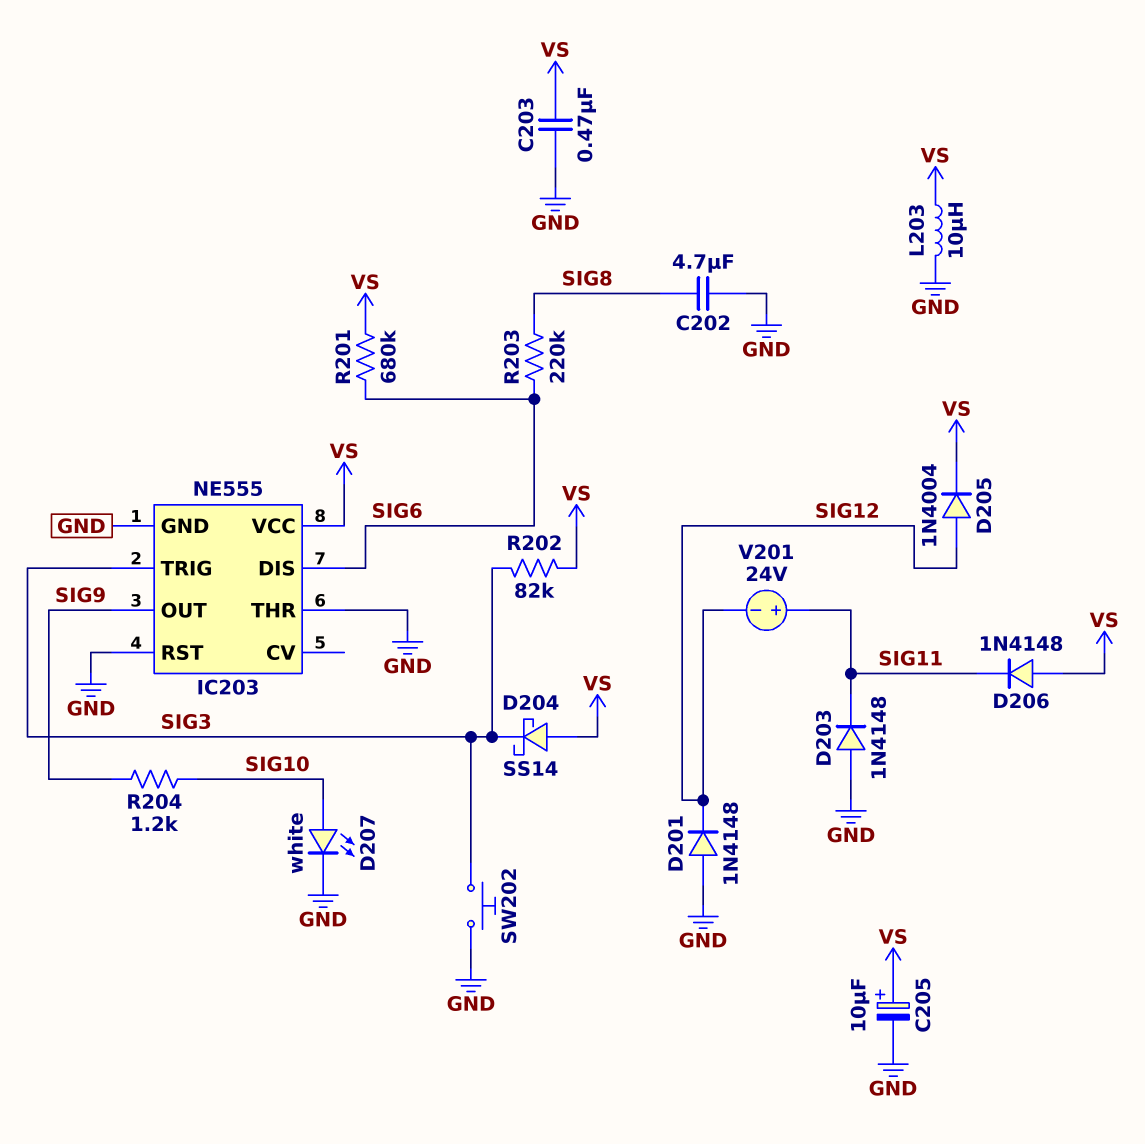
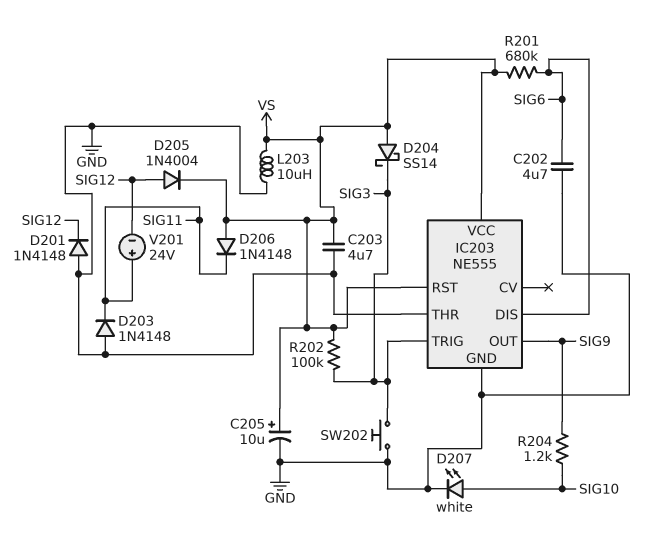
C202: 4.7uF (GND, SIG8) -> 4.7uF (GND, SIG6)
C203: 470nF (GND, VS) -> 4.7uF (GND, VS)
IC203 pin RST: GND -> VS
R202: 82k (SIG3, VS) -> 100k (SIG3, VS)
R203: 220k (SIG6, SIG8) -> none

